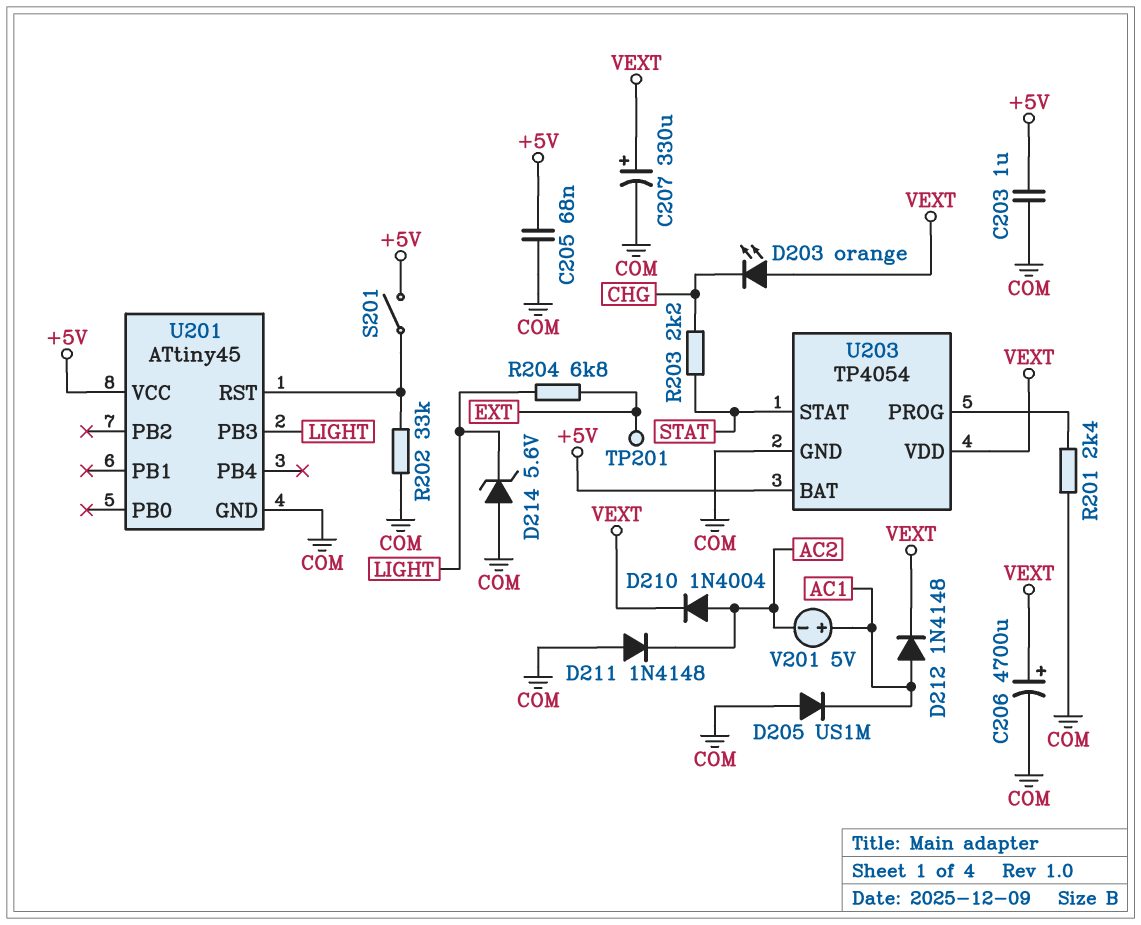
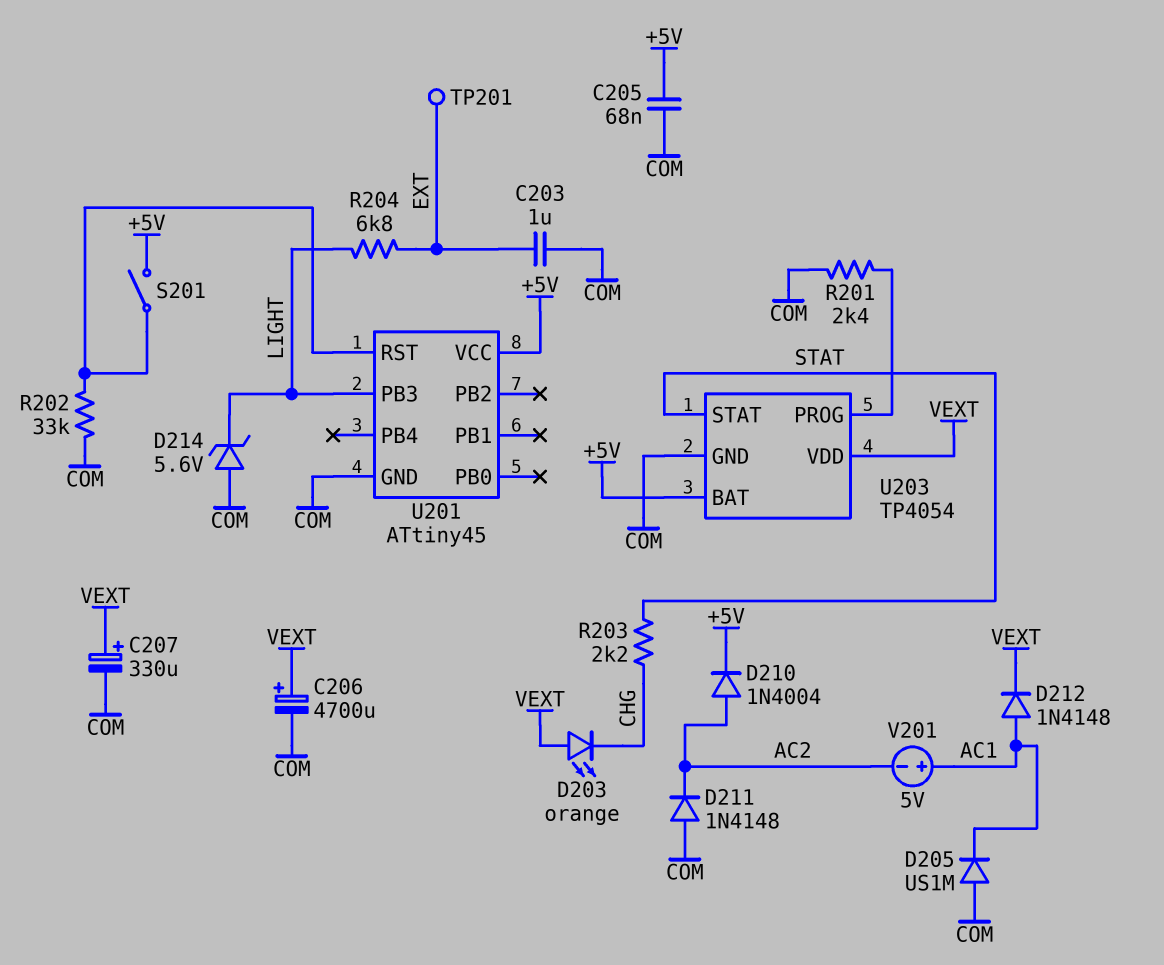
C203: 1uF (+5V, COM) -> 1uF (COM, EXT)
D210: diode 1N4004 (A AC2, K VEXT) -> diode 1N4004 (A AC2, K +5V)

